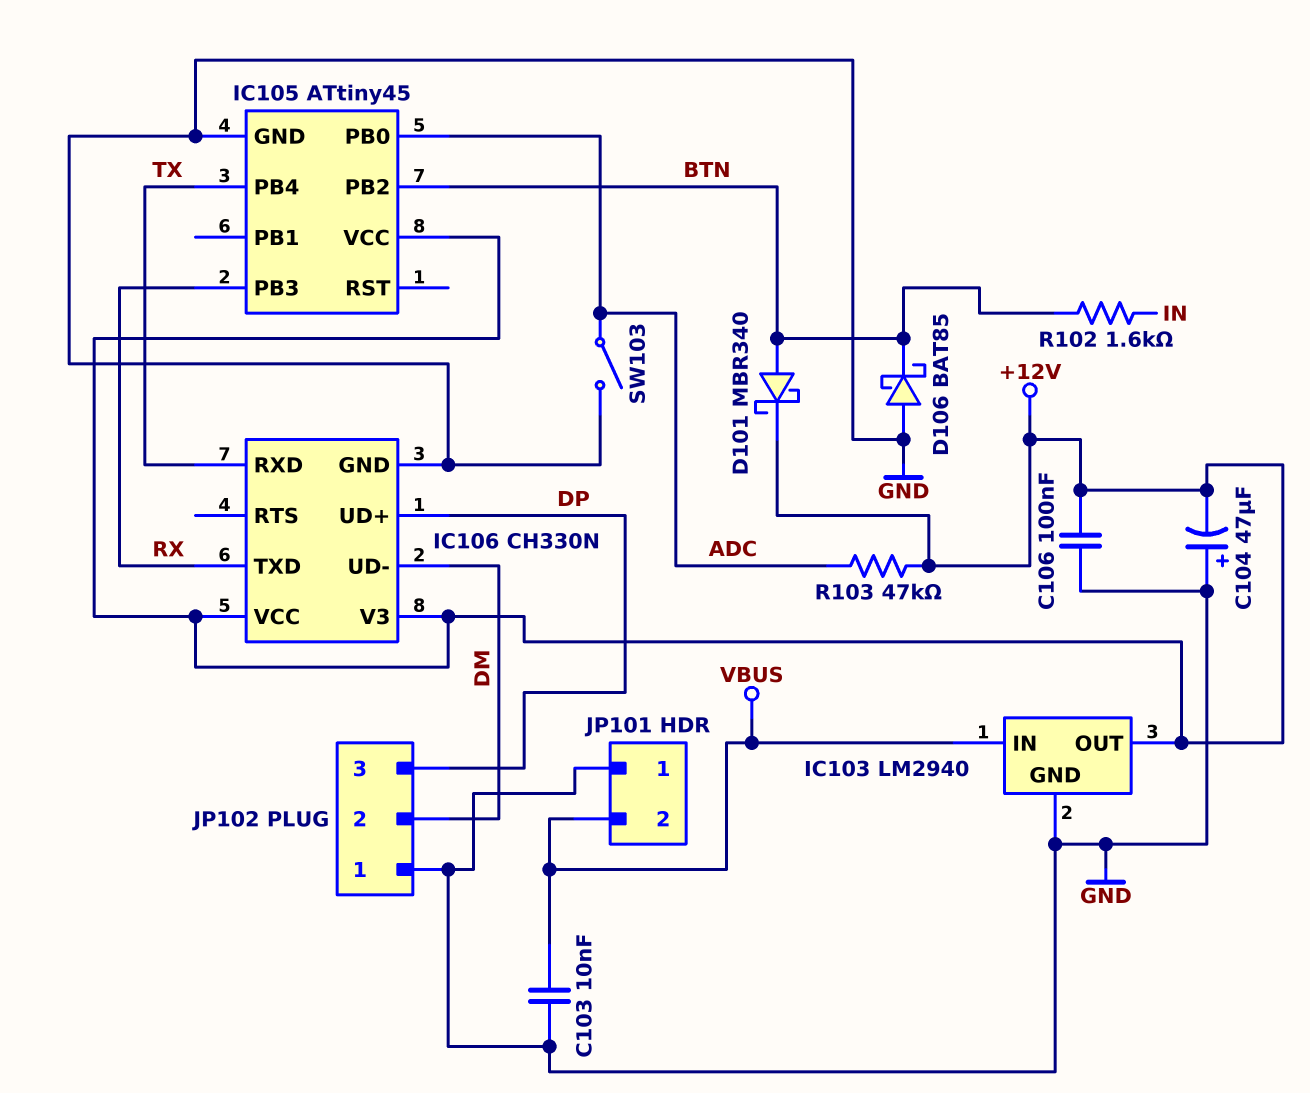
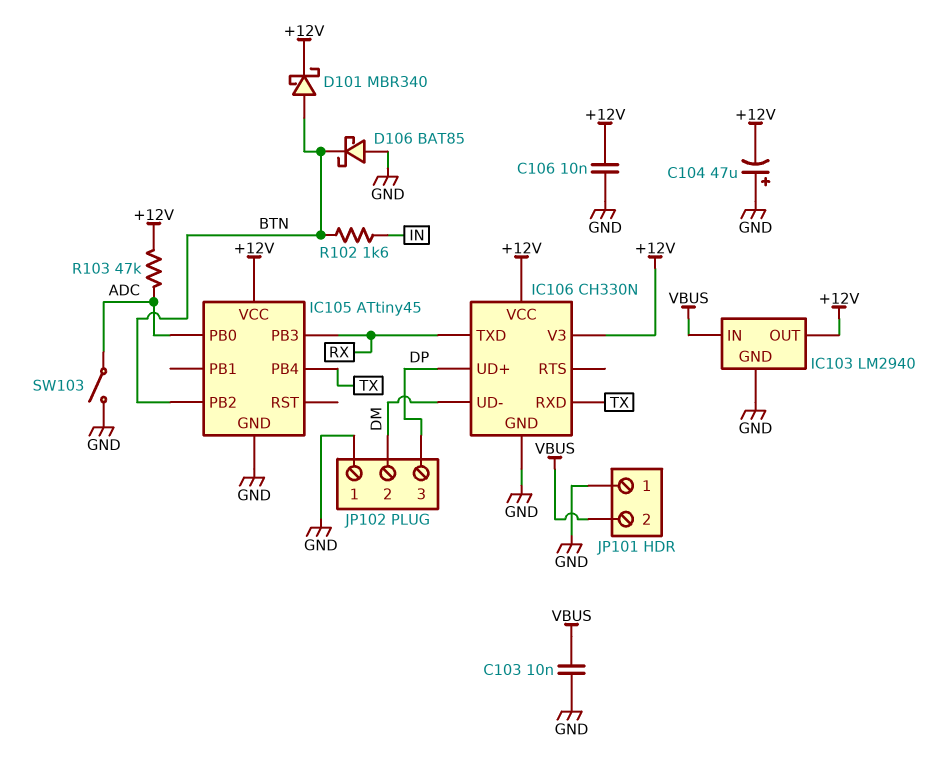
C106: 100nF (+12V, GND) -> 10nF (+12V, GND)

